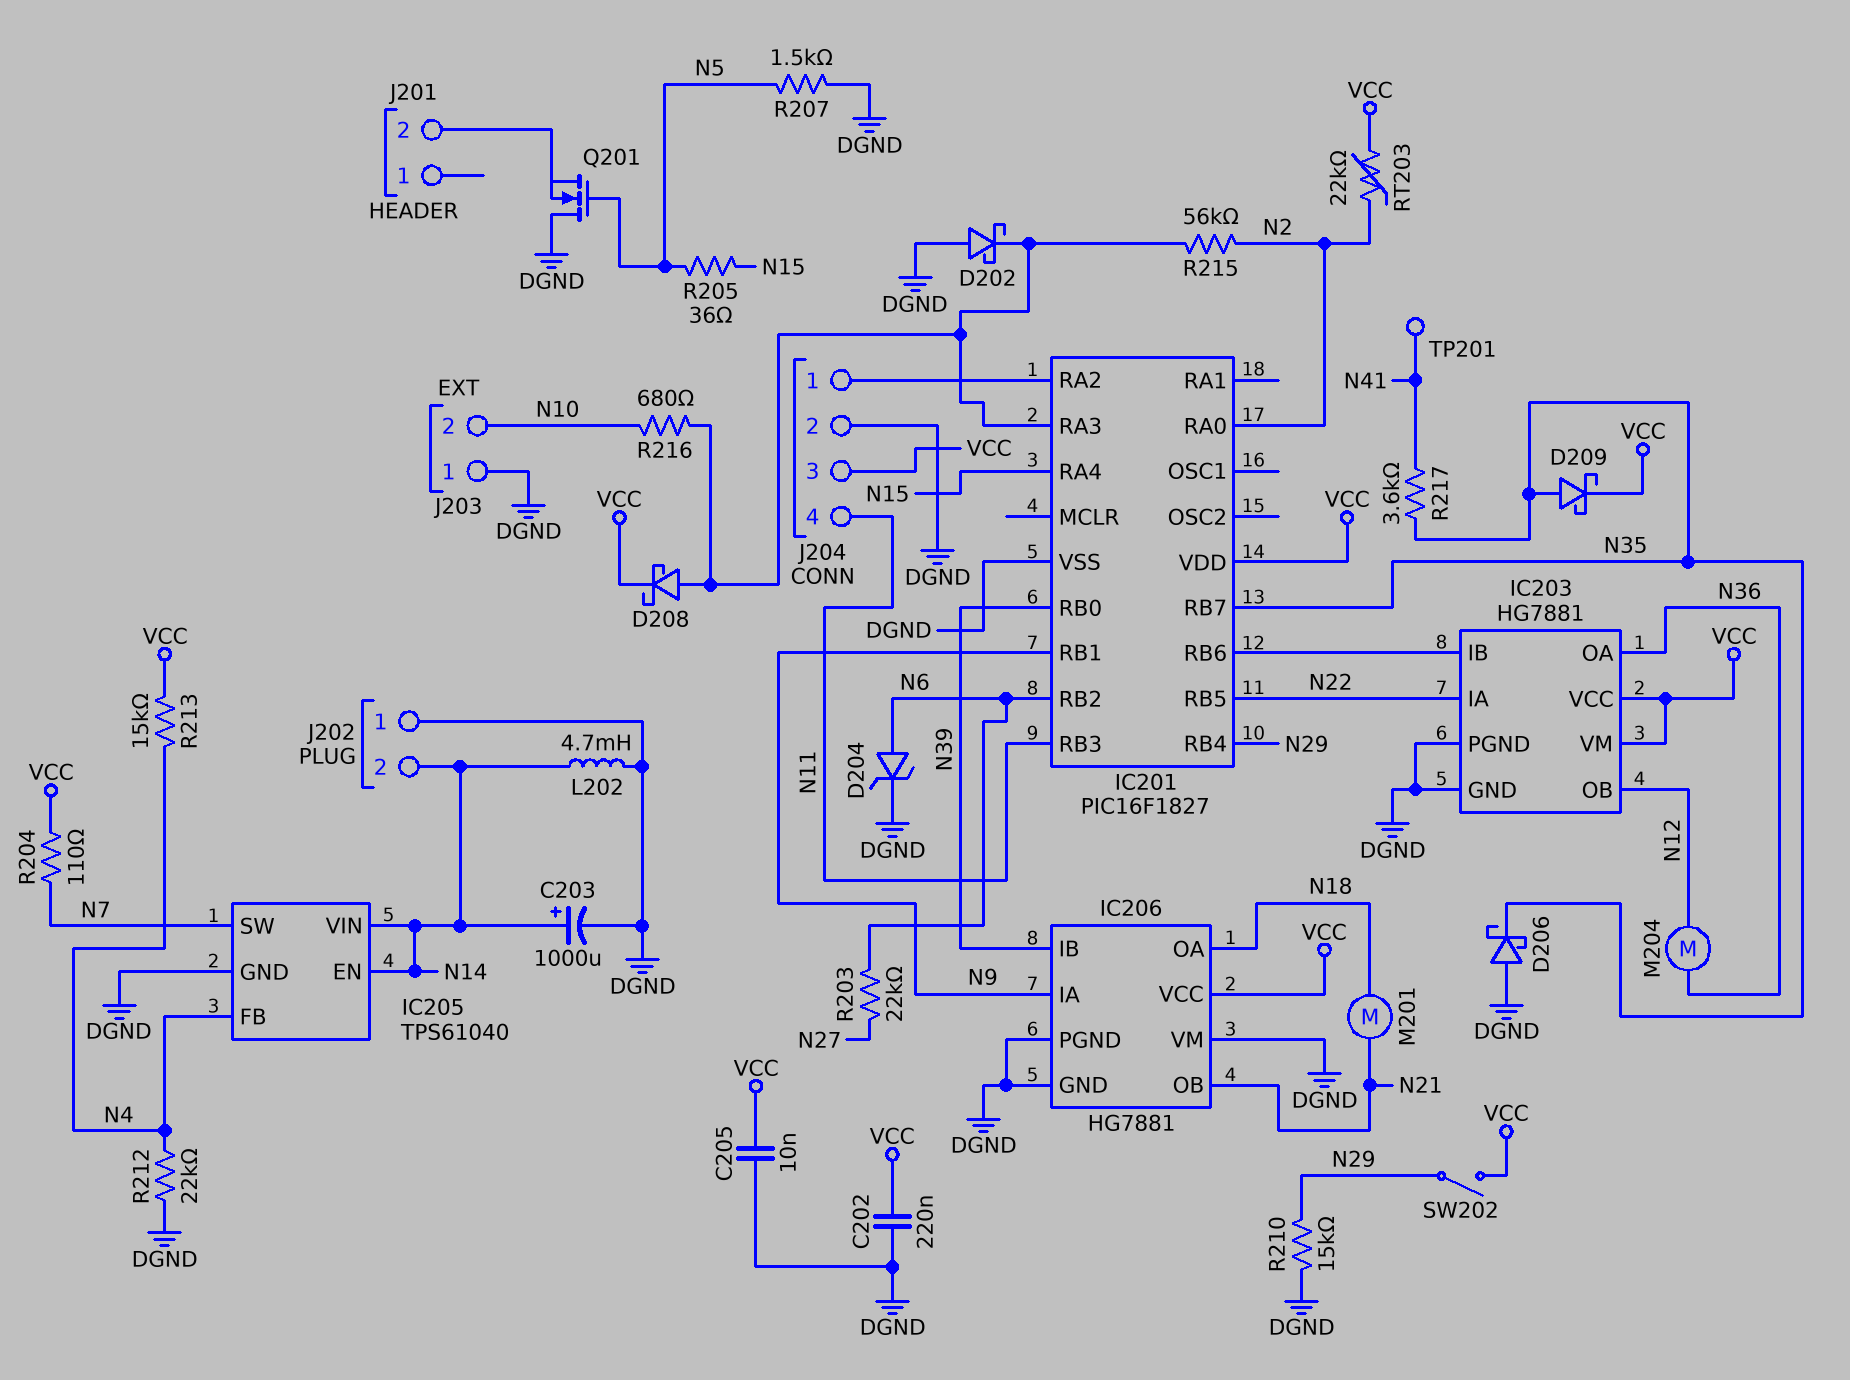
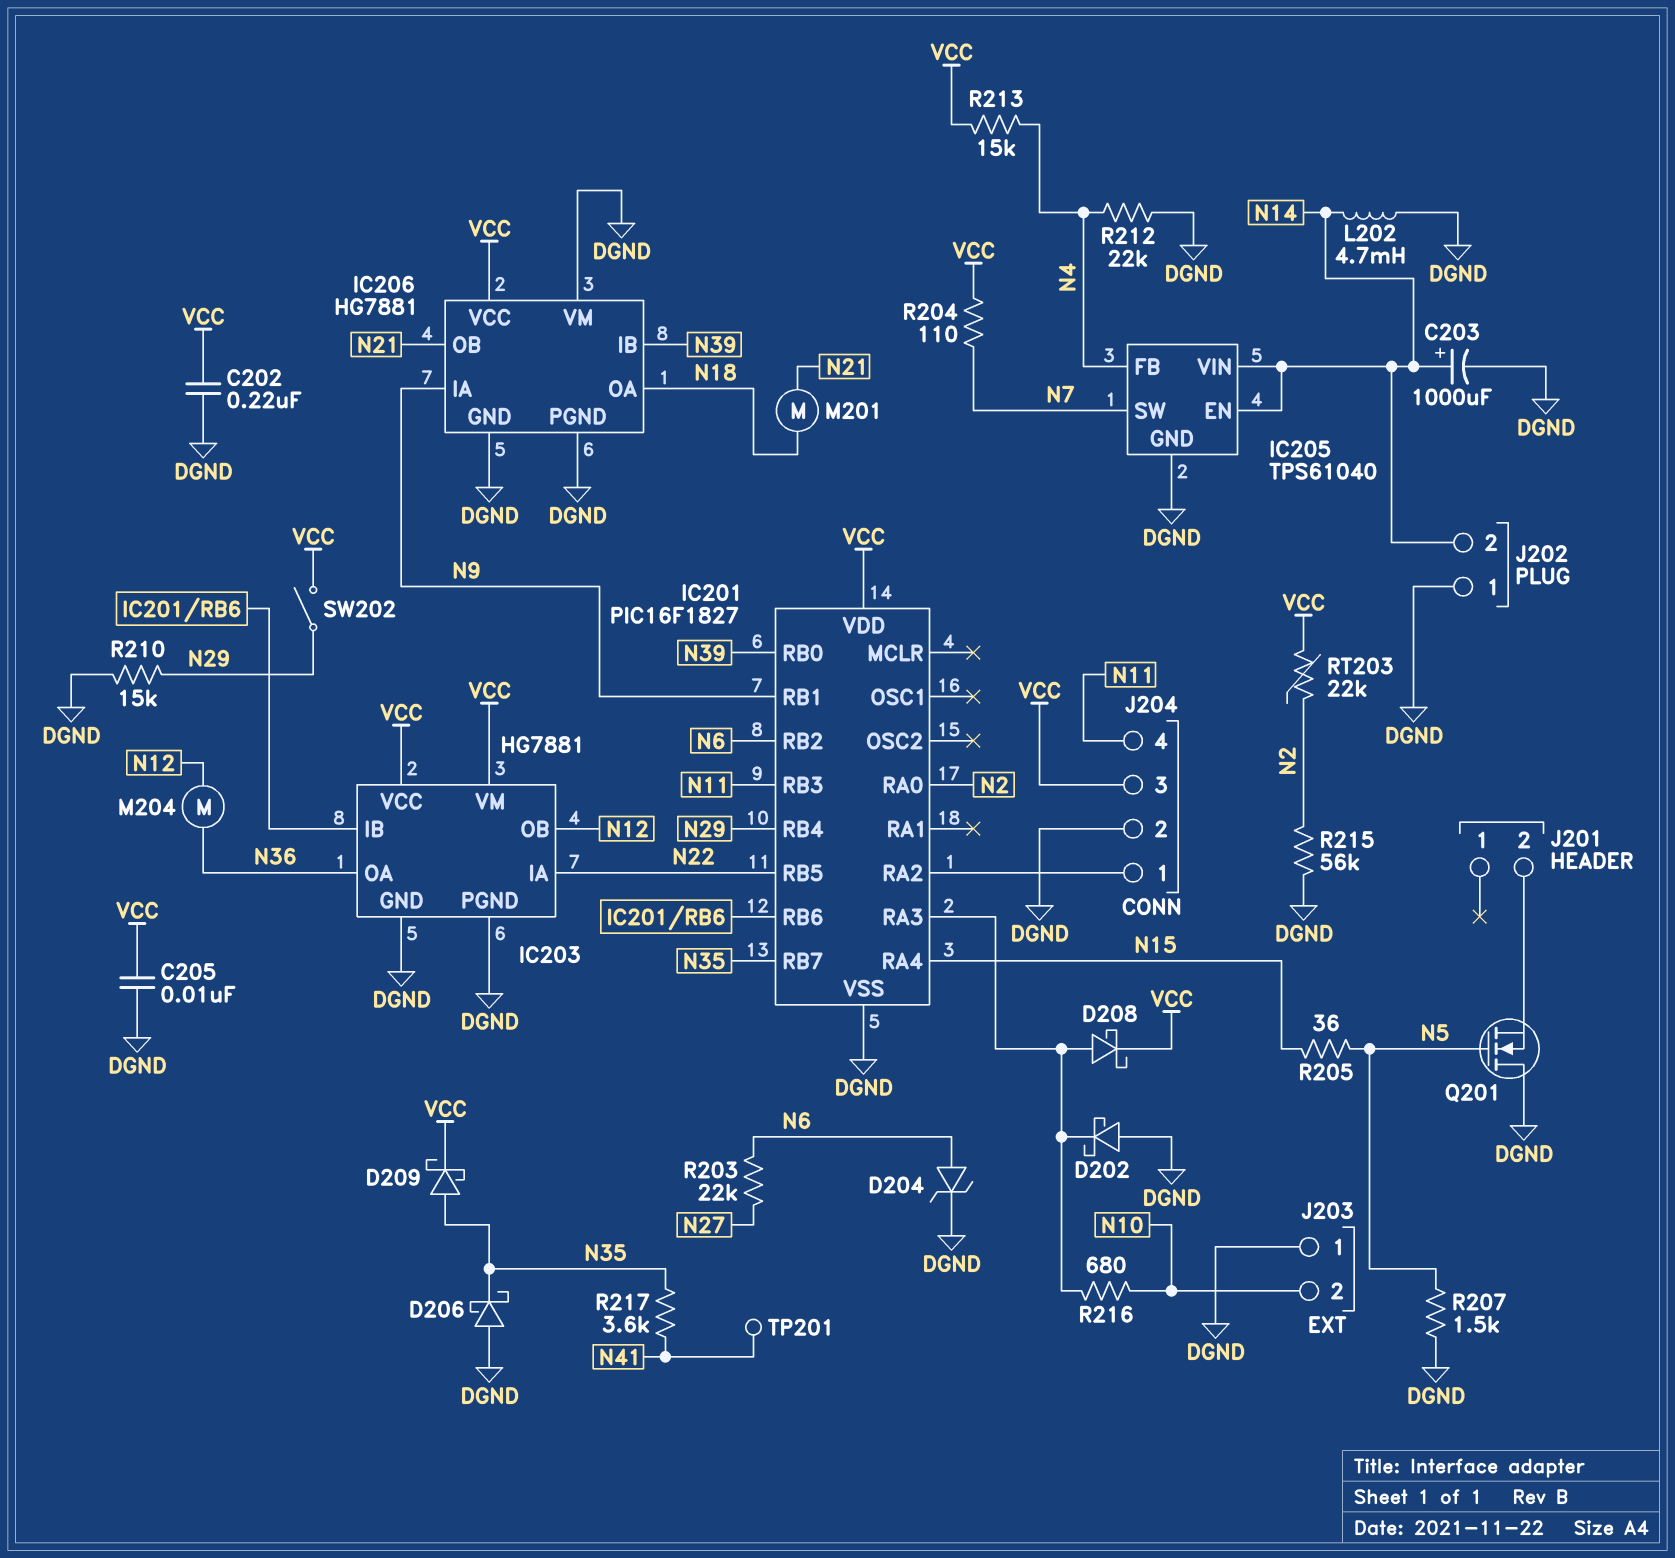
R215: 56k (IC201/RA3, N2) -> 56k (DGND, N2)

